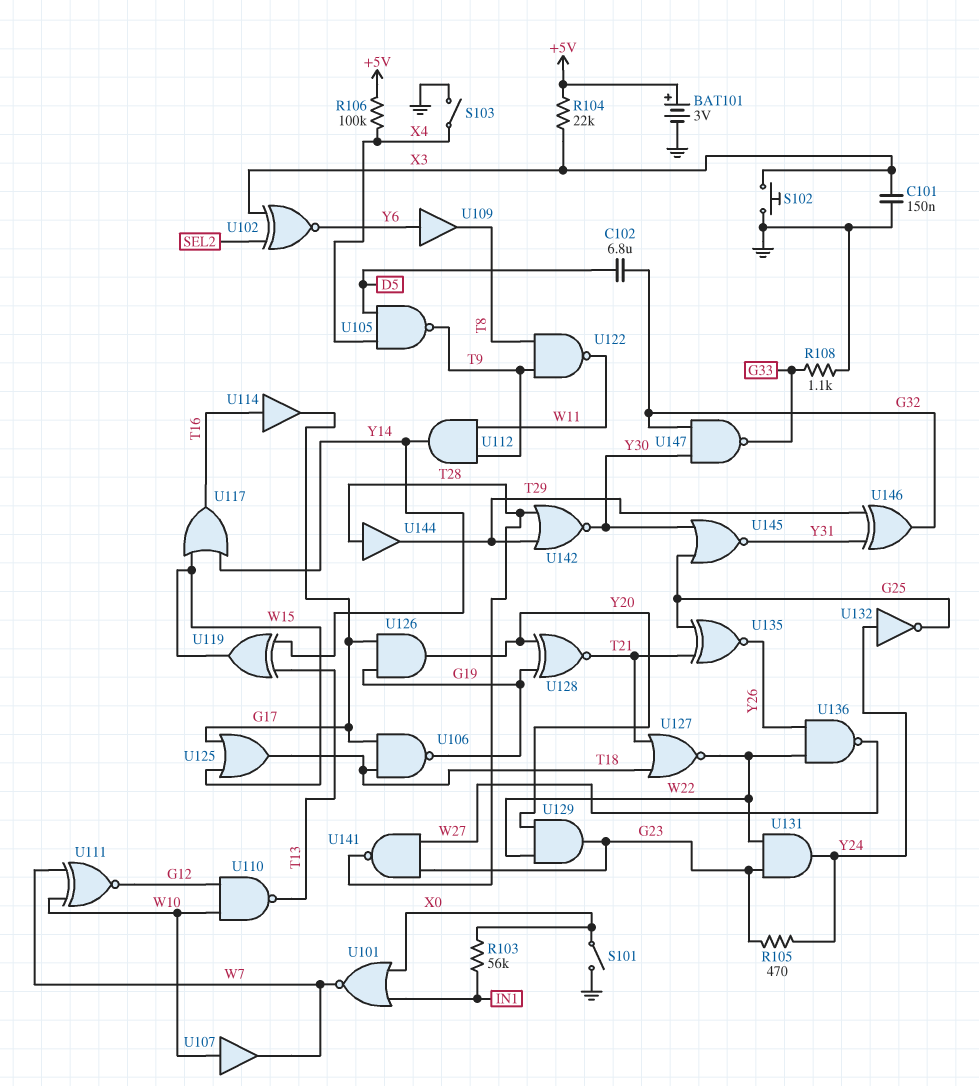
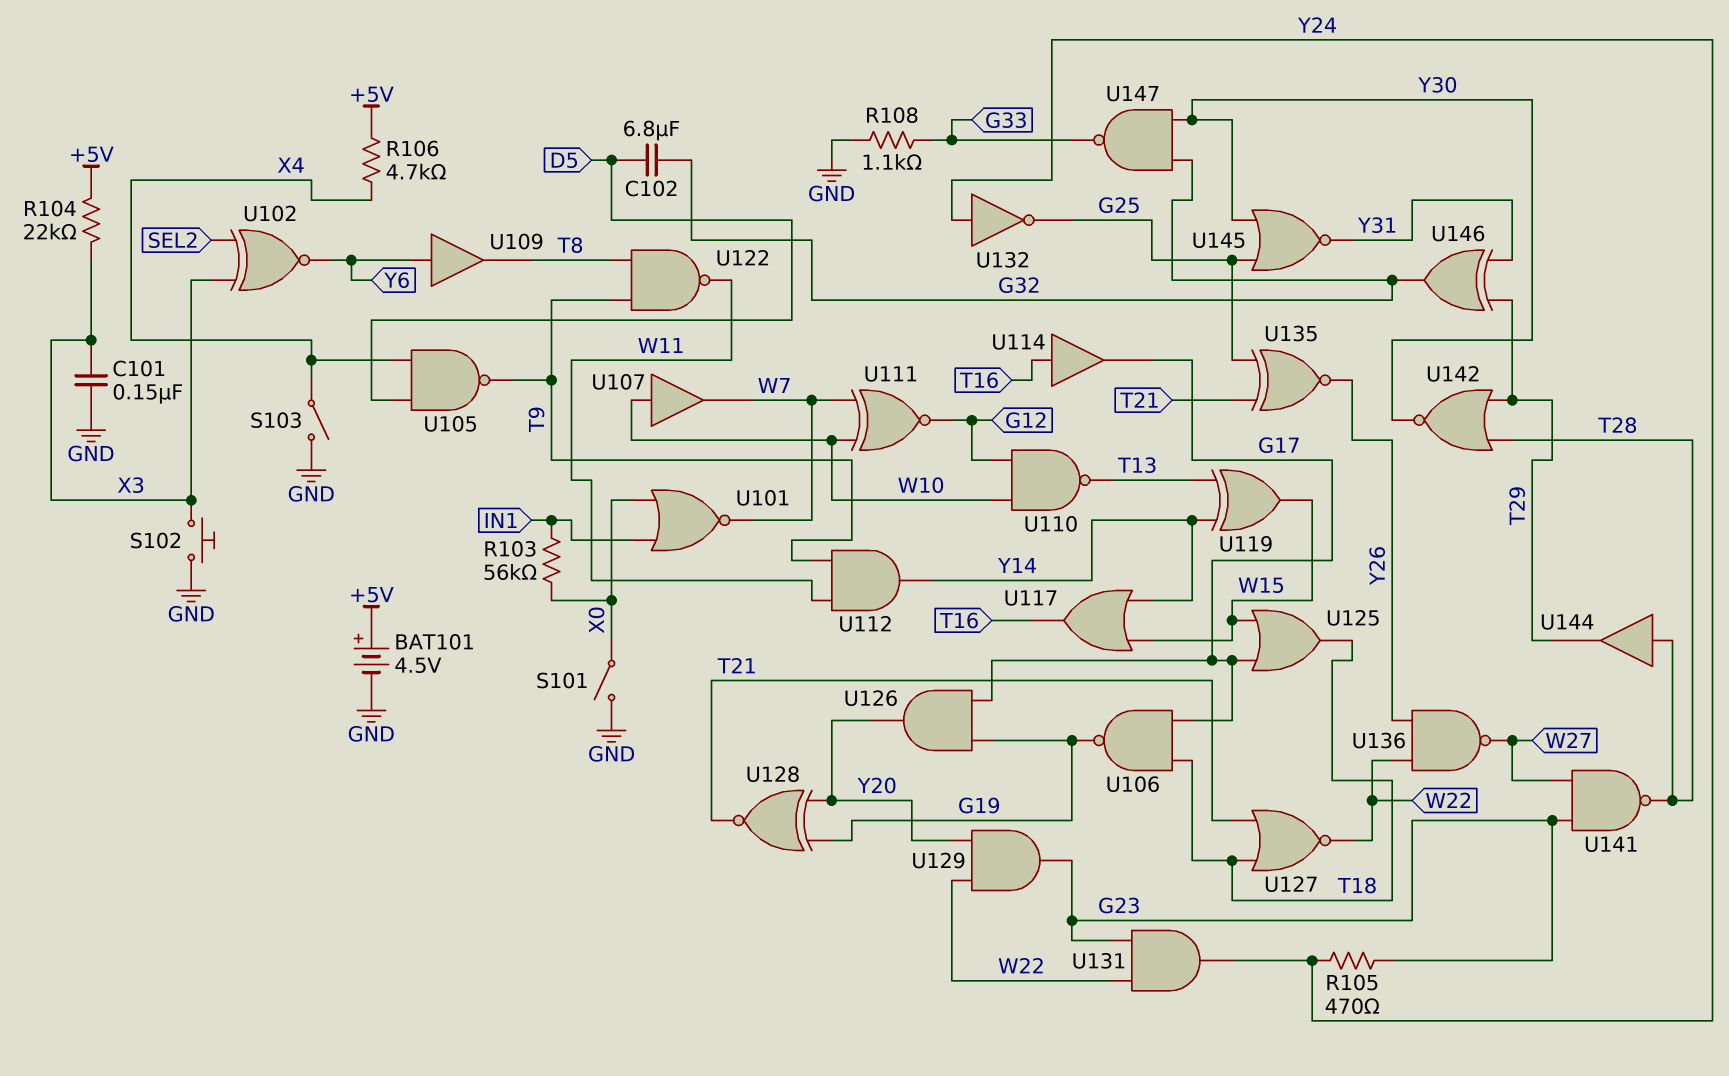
BAT101: 3V (plus +5V, minus GND) -> 4.5V (plus +5V, minus GND)
R106: 100k (+5V, X4) -> 4.7k (+5V, X4)

